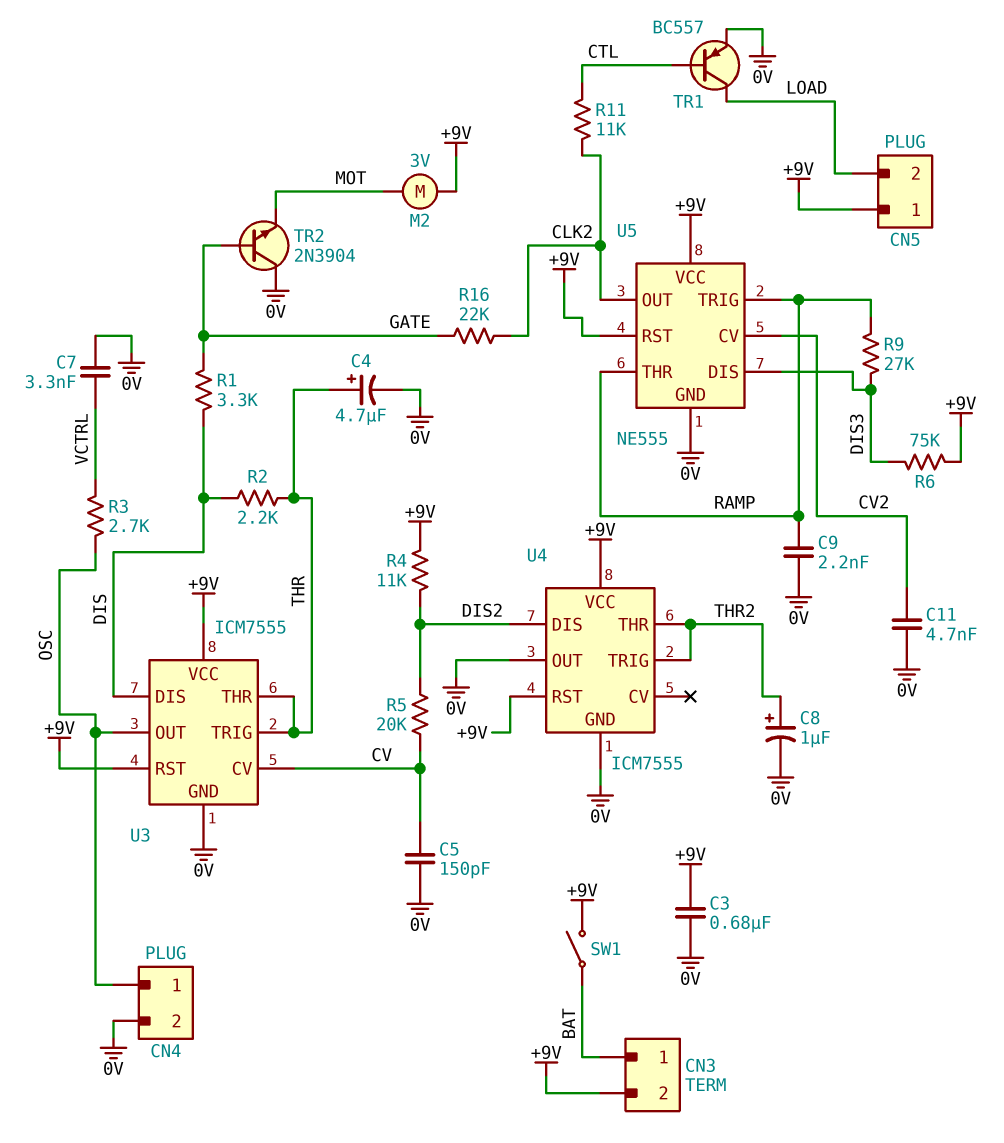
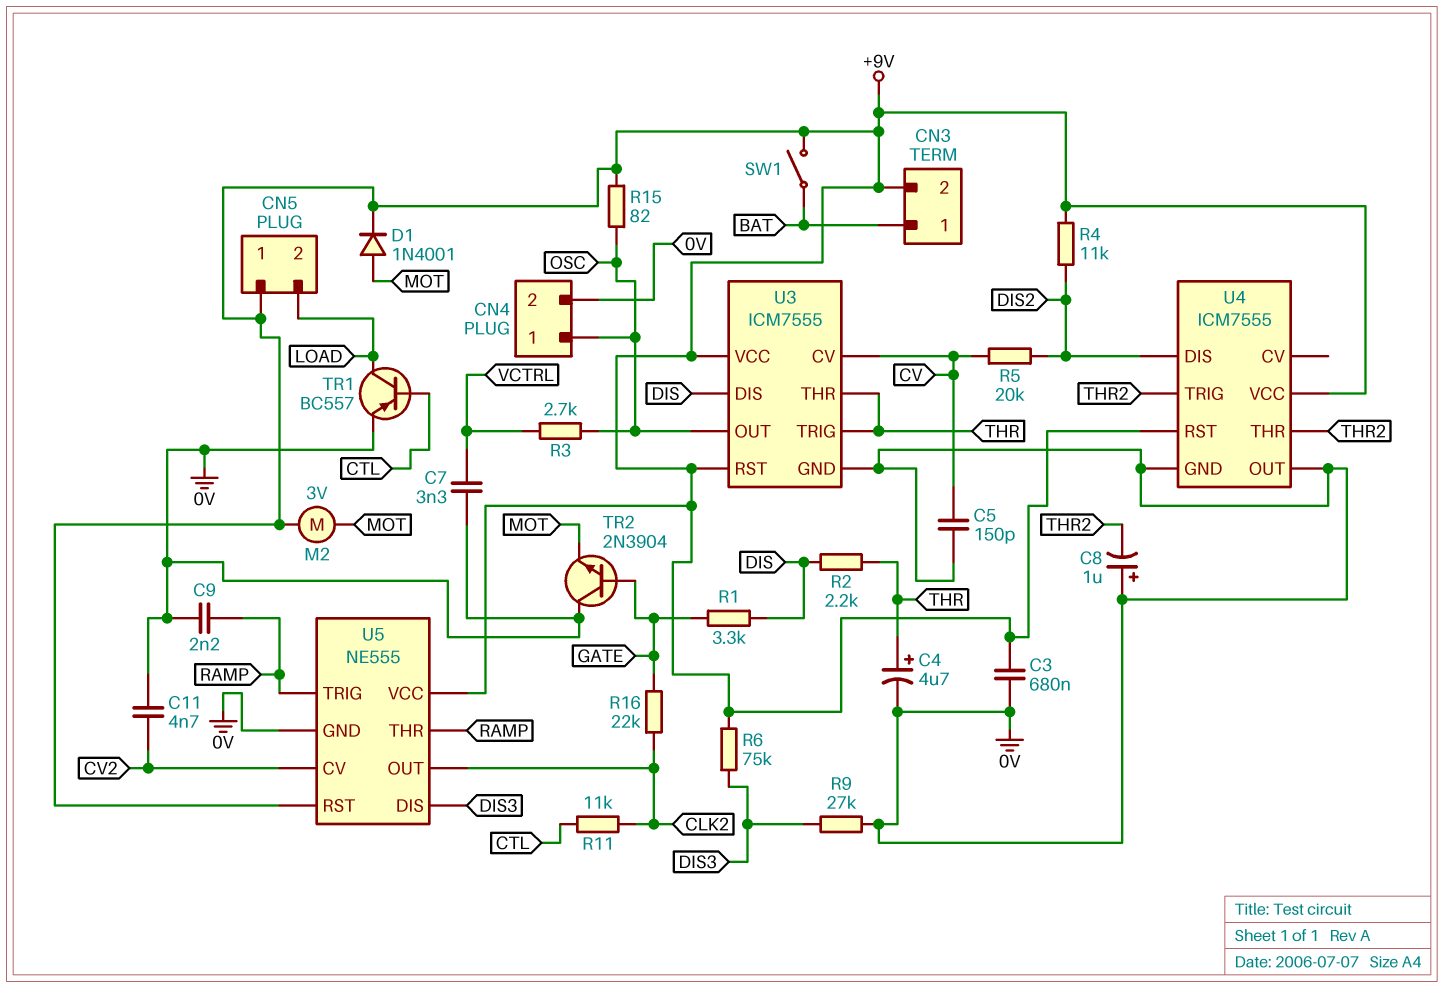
C8: 1uF (plus THR2, minus 0V) -> 1uF (plus 0V, minus THR2)
D1: none -> diode 1N4001 (A MOT, K +9V)
R9: 27k (DIS3, RAMP) -> 27k (0V, DIS3)
R15: none -> 82 (+9V, OSC)

